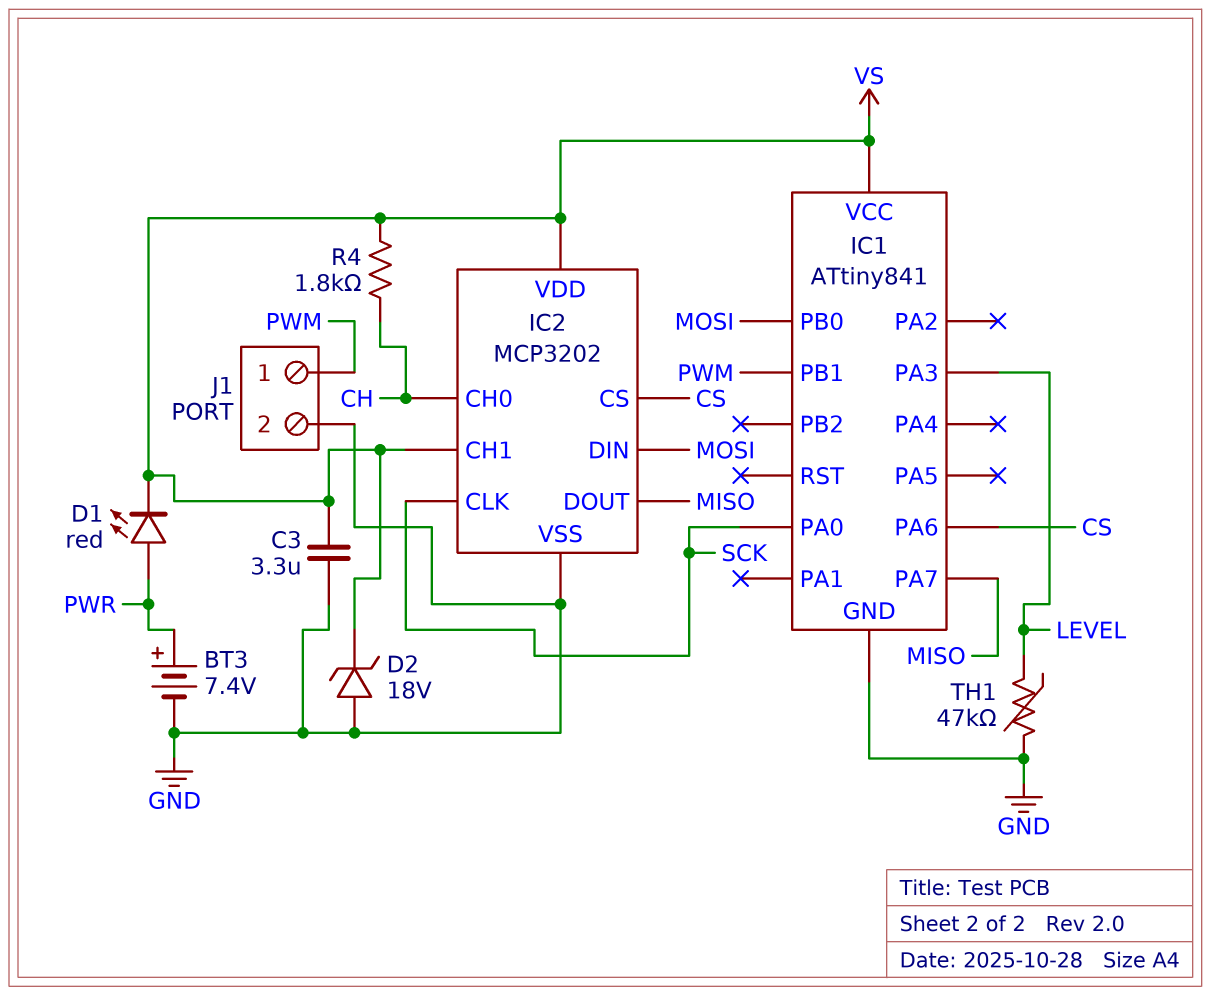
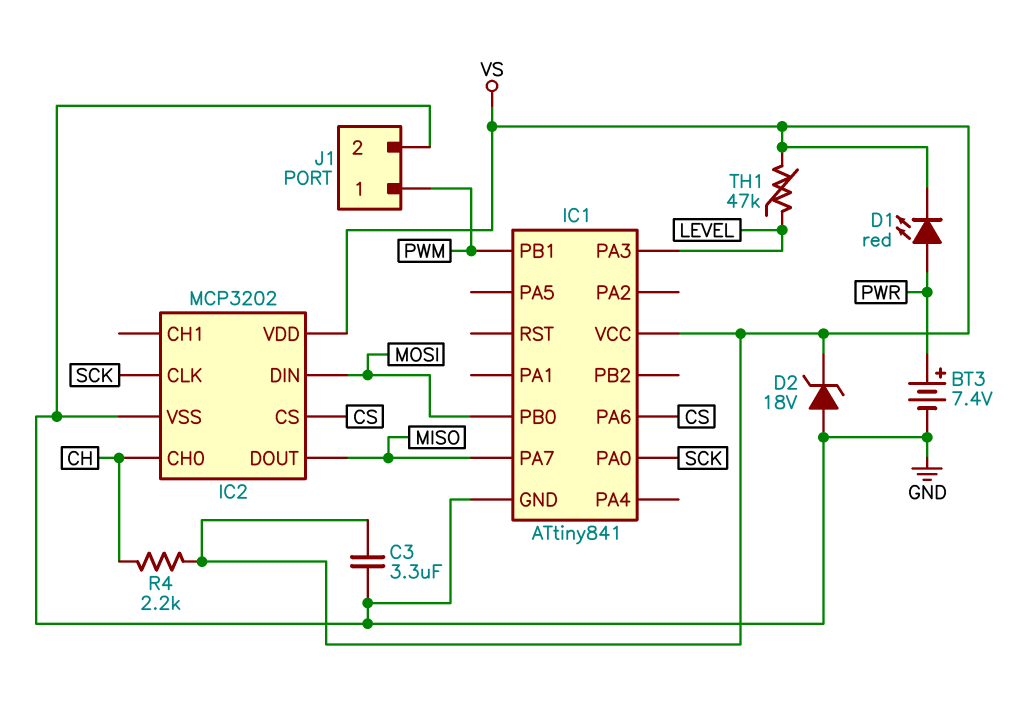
IC2 pin CH1: VS -> none
R4: 1.8k (CH, VS) -> 2.2k (CH, VS)
TH1: 47k (GND, LEVEL) -> 47k (LEVEL, VS)

